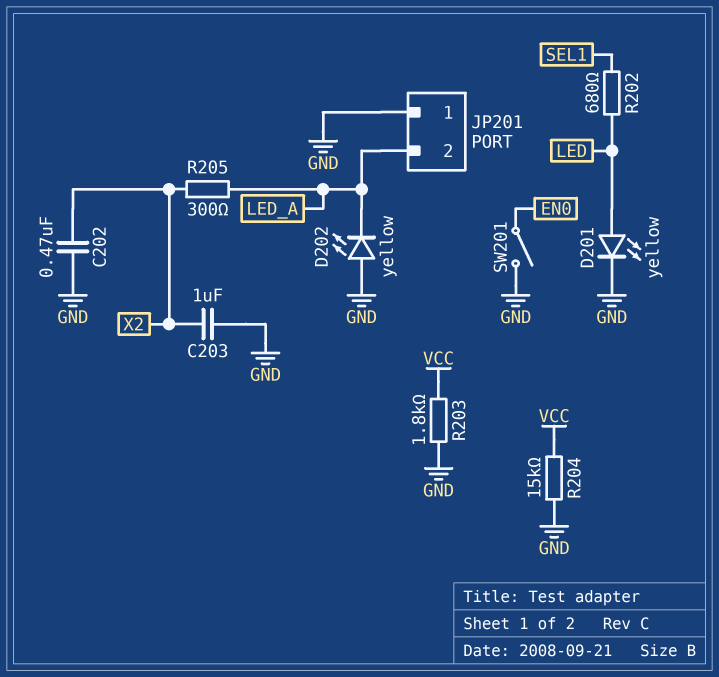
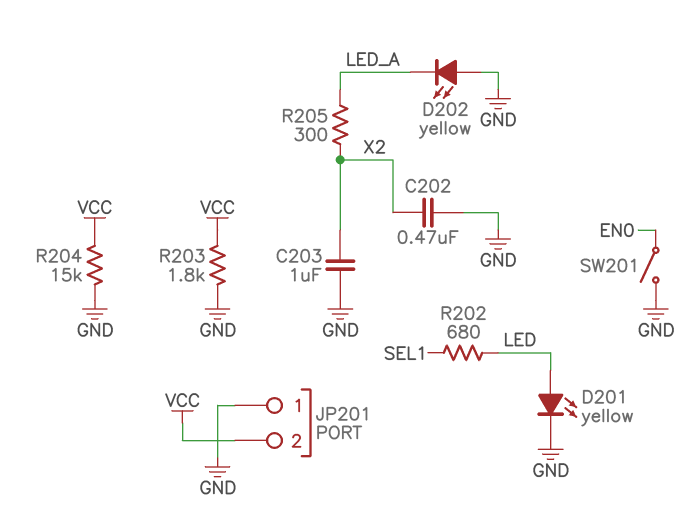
JP201 pin 2: LED_A -> VCC

